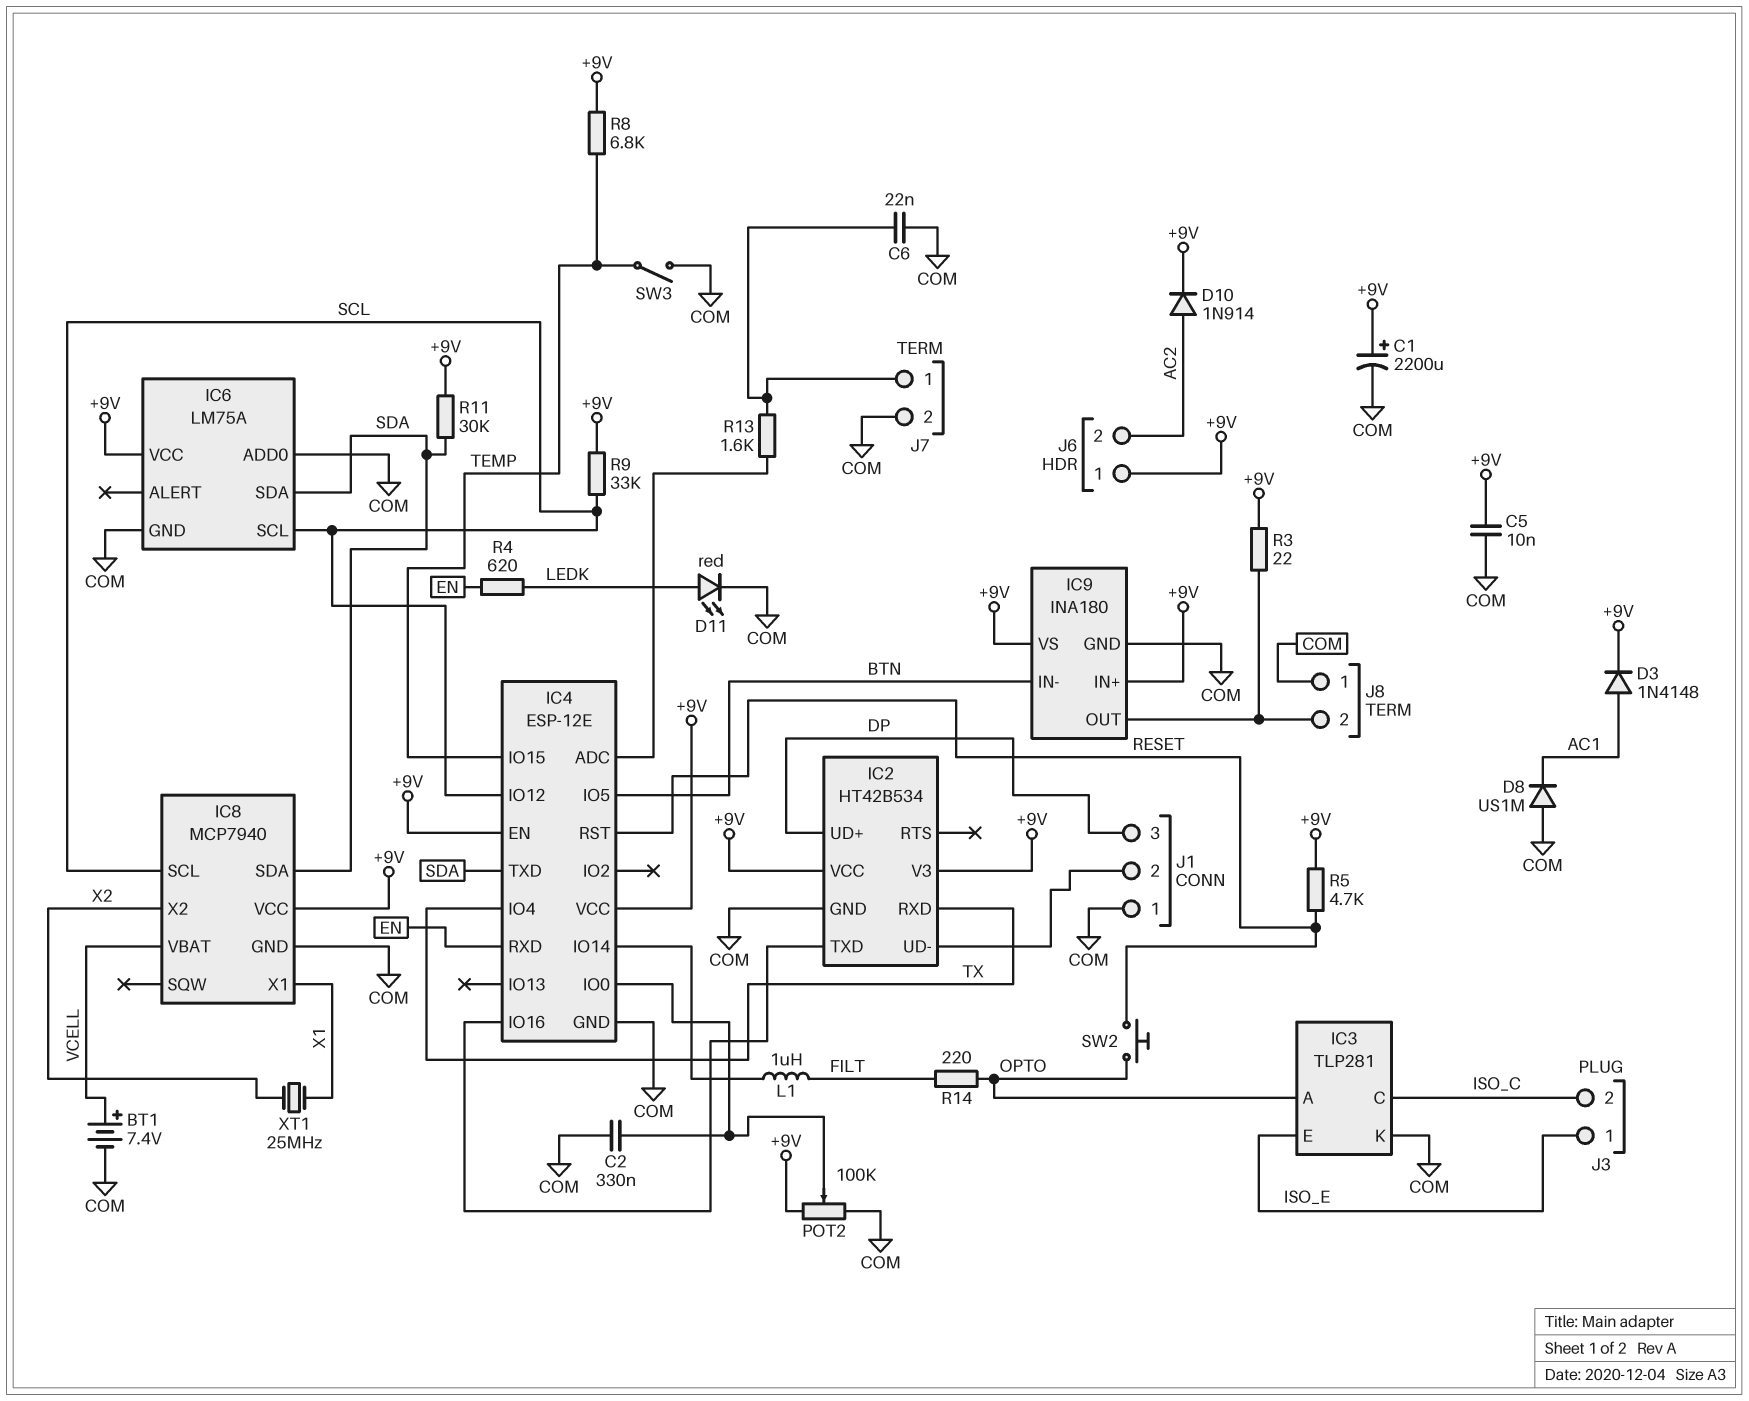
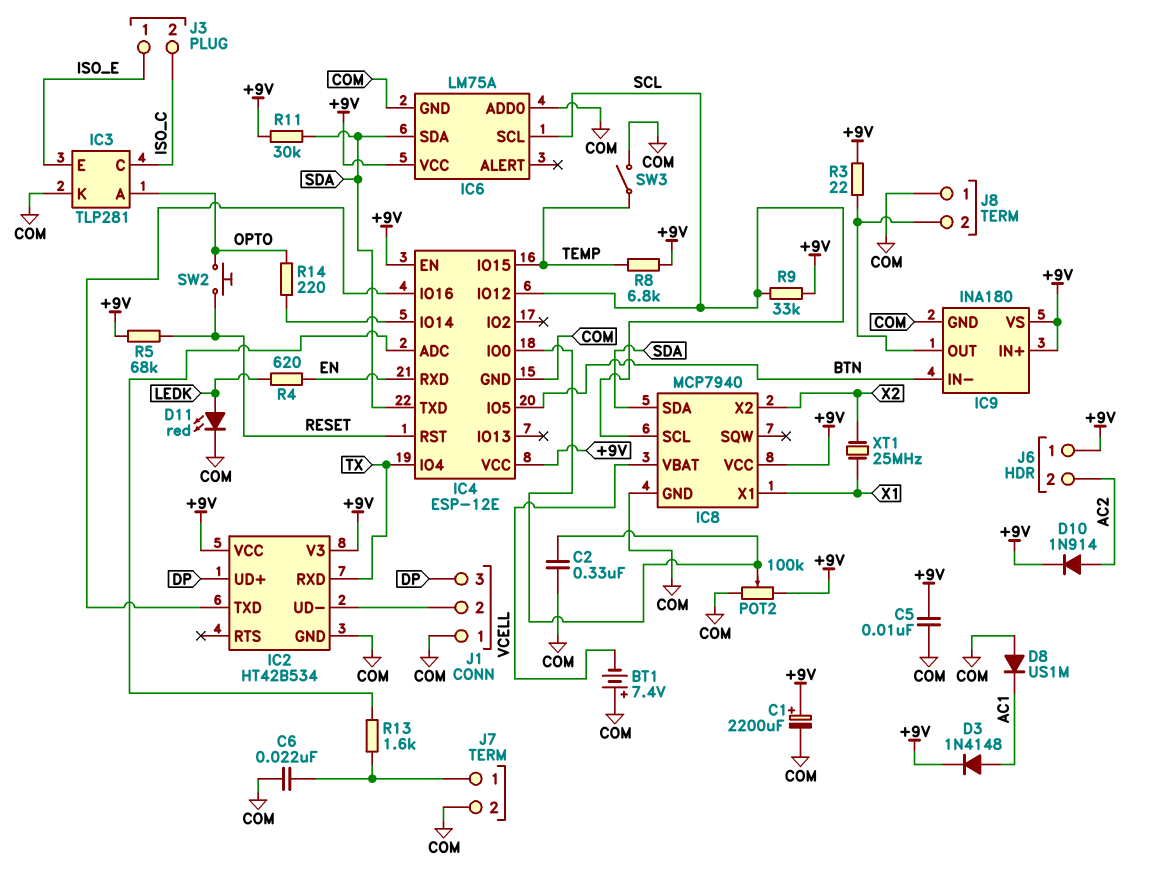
BT1: 7.4V (plus VCELL, minus COM) -> 7.4V (plus COM, minus VCELL)
L1: 1uH (FILT, IC4/IO14) -> none
R5: 4.7k (+9V, RESET) -> 68k (+9V, RESET)
R14: 220 (FILT, OPTO) -> 220 (IC4/IO14, OPTO)

